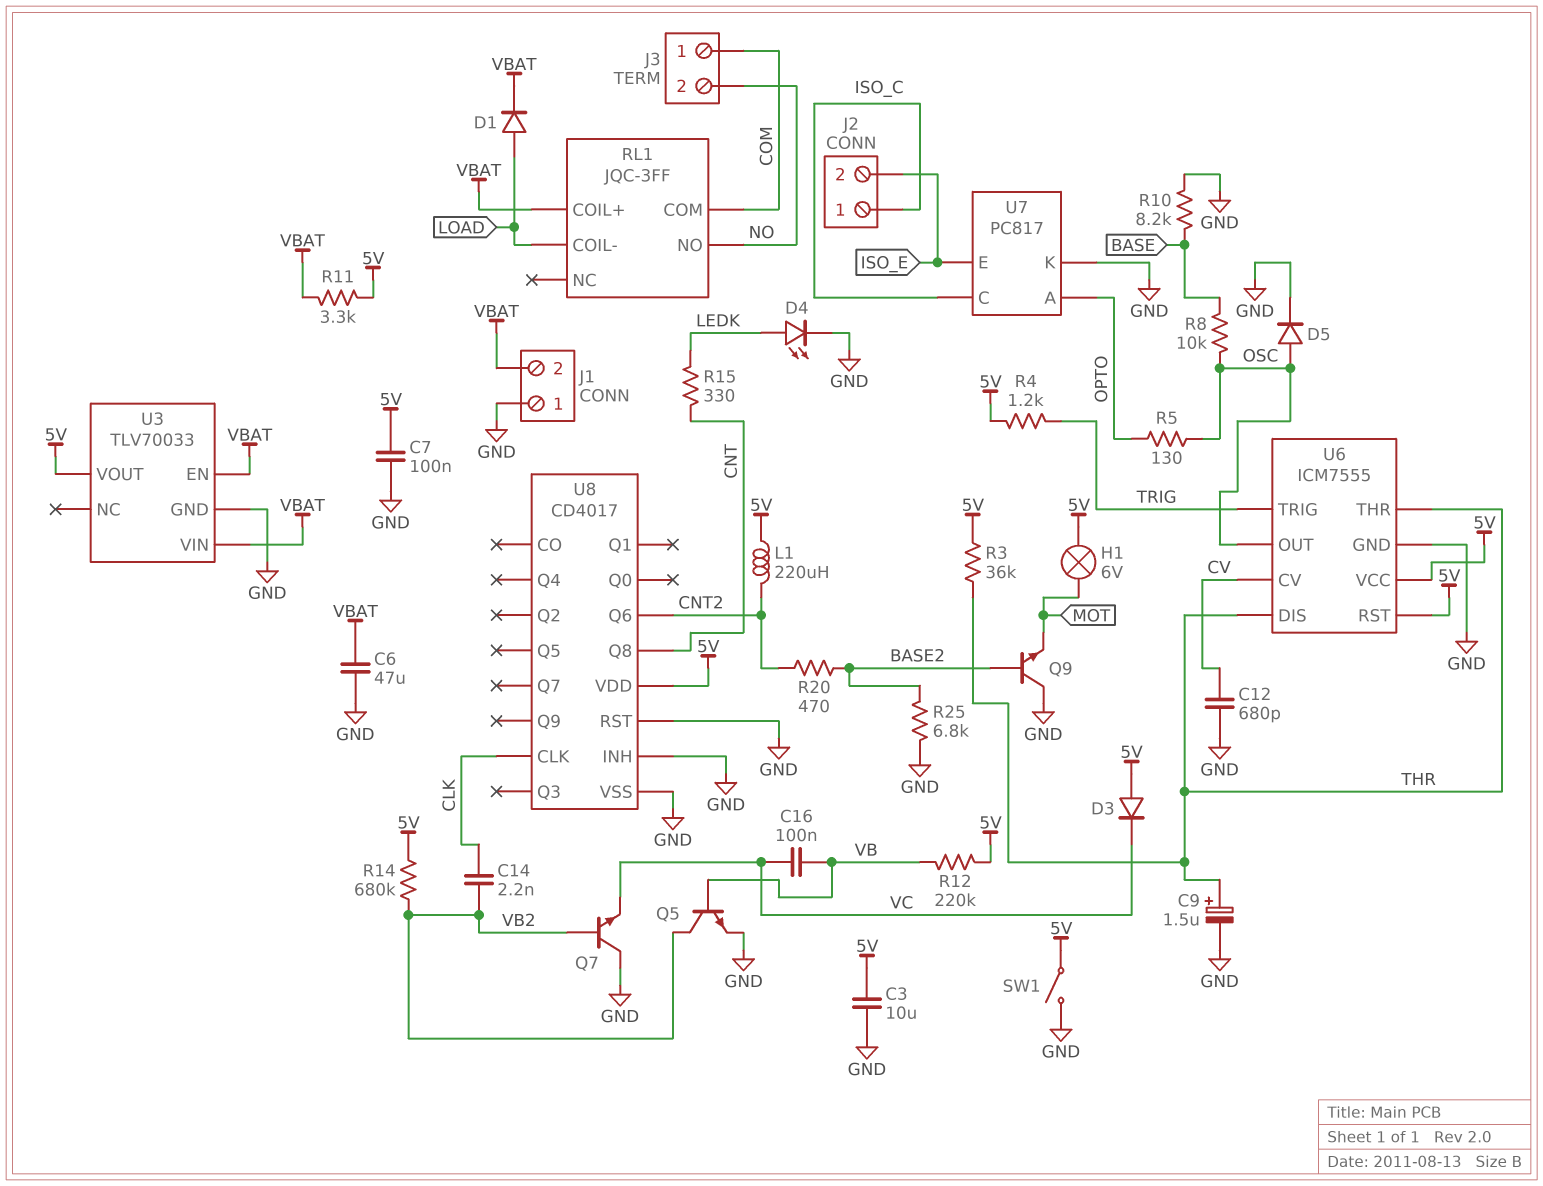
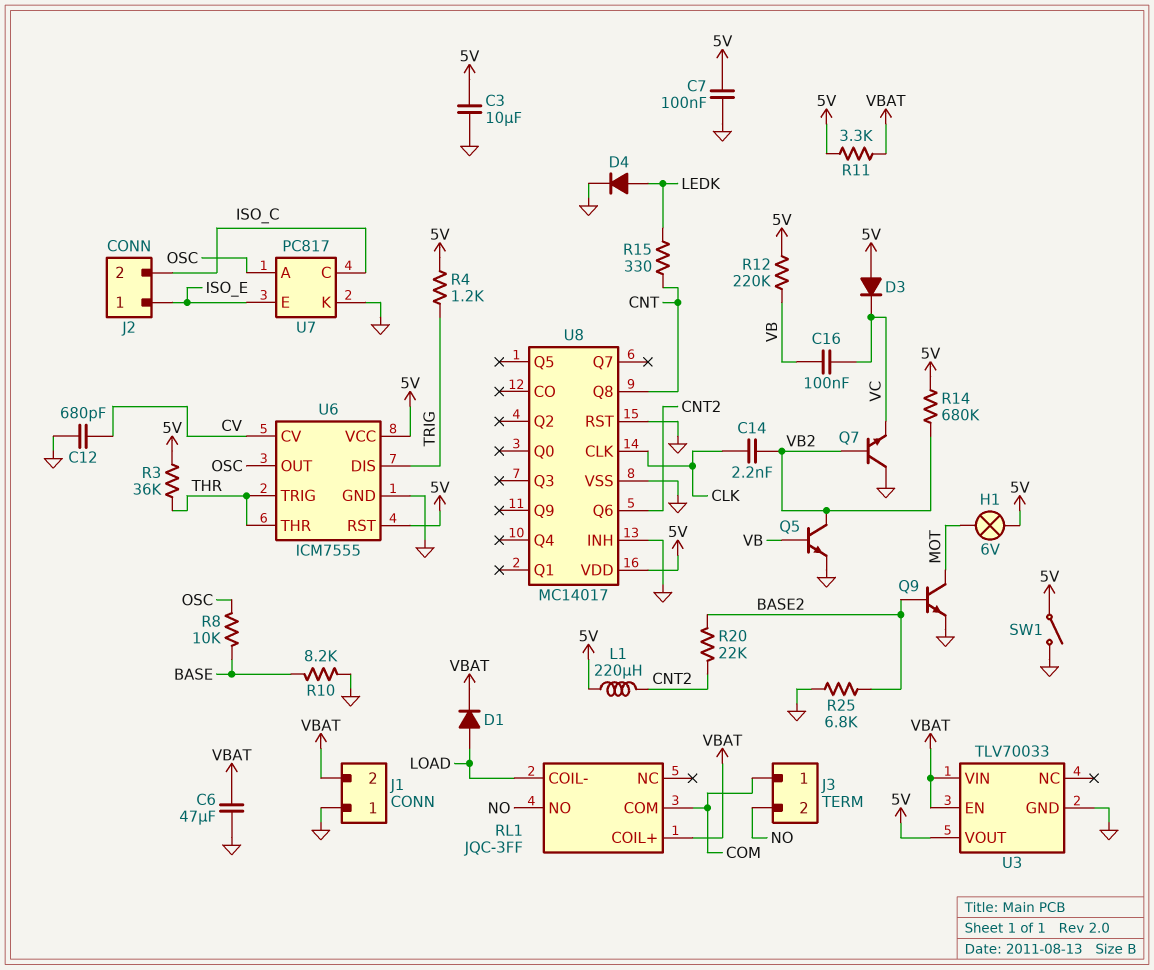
C9: 1.5uF (plus THR, minus GND) -> none
D4: LED (A LEDK, K GND) -> diode (A LEDK, K GND)
D5: diode (A OSC, K GND) -> none
J2 pin 1: ISO_C -> ISO_E
J2 pin 2: ISO_E -> ISO_C
Q9: NPN (B BASE2, C GND, E MOT) -> NPN (B BASE2, C MOT, E GND)
R5: 130 (OPTO, OSC) -> none
R20: 470 (BASE2, CNT2) -> 22k (BASE2, CNT2)
U6 pin DIS: THR -> TRIG
U6 pin TRIG: TRIG -> THR
U7 pin A: OPTO -> OSC
U8: CD4017 -> MC14017

